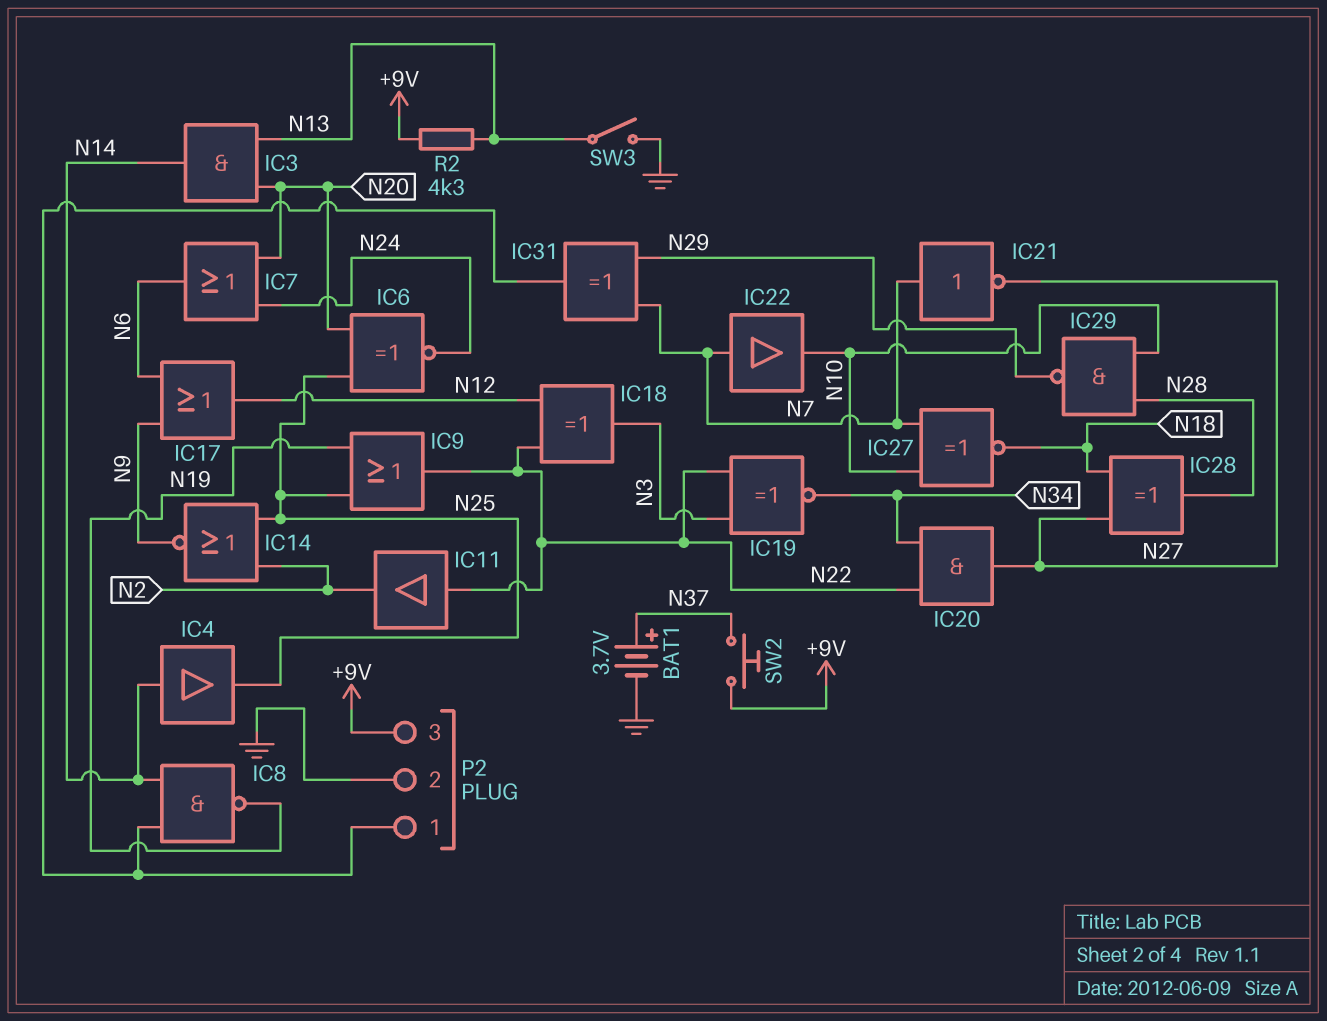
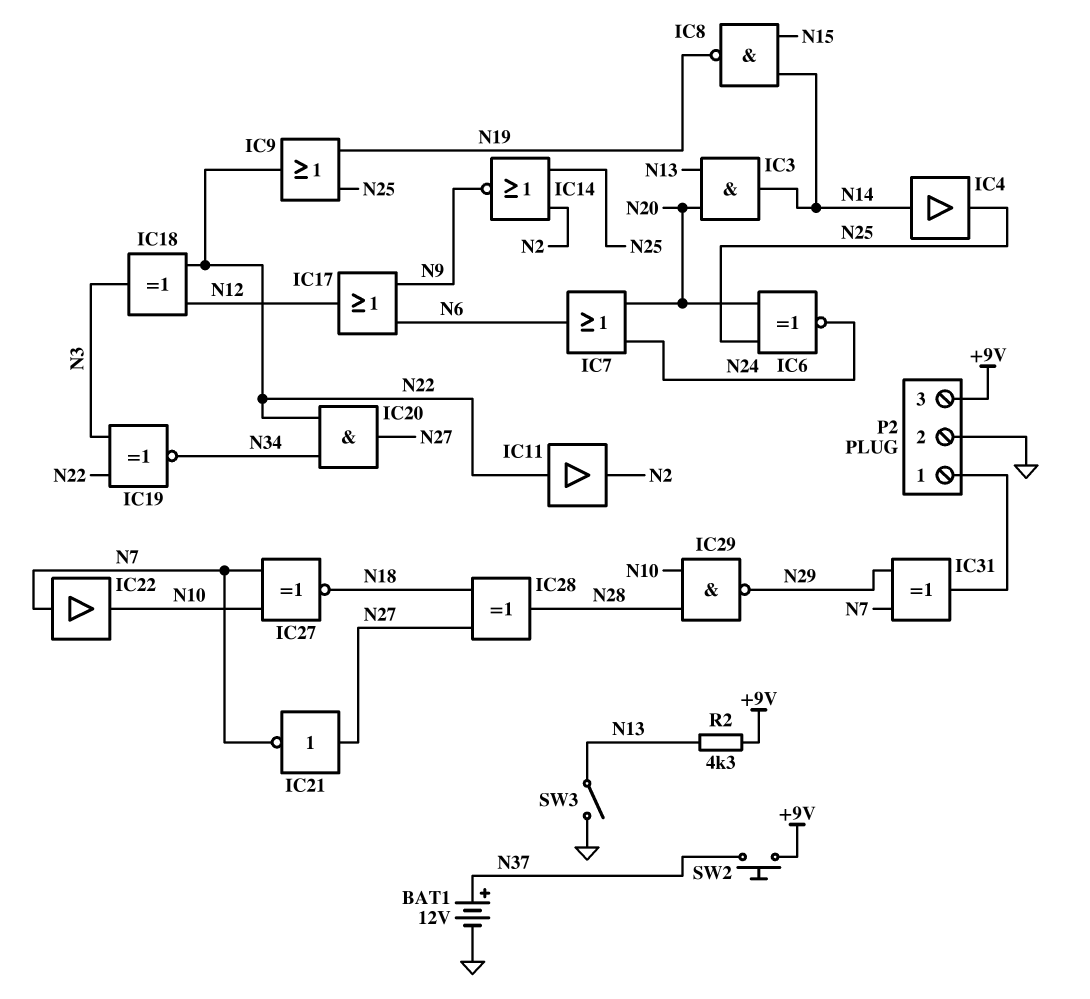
BAT1: 3.7V (plus N37, minus GND) -> 12V (plus N37, minus GND)
IC8: NAND (in N14, in P2/1, out N19) -> NAND (in N14, in N15, out N19)
IC21: NOT (in N7, out N27) -> NOT (in N27, out N7)

